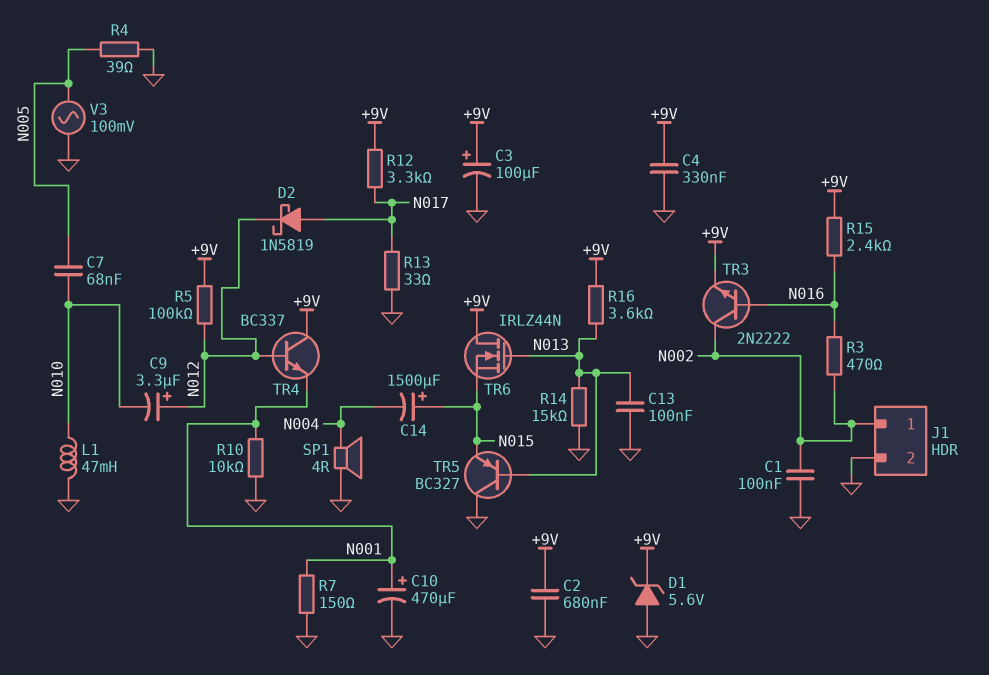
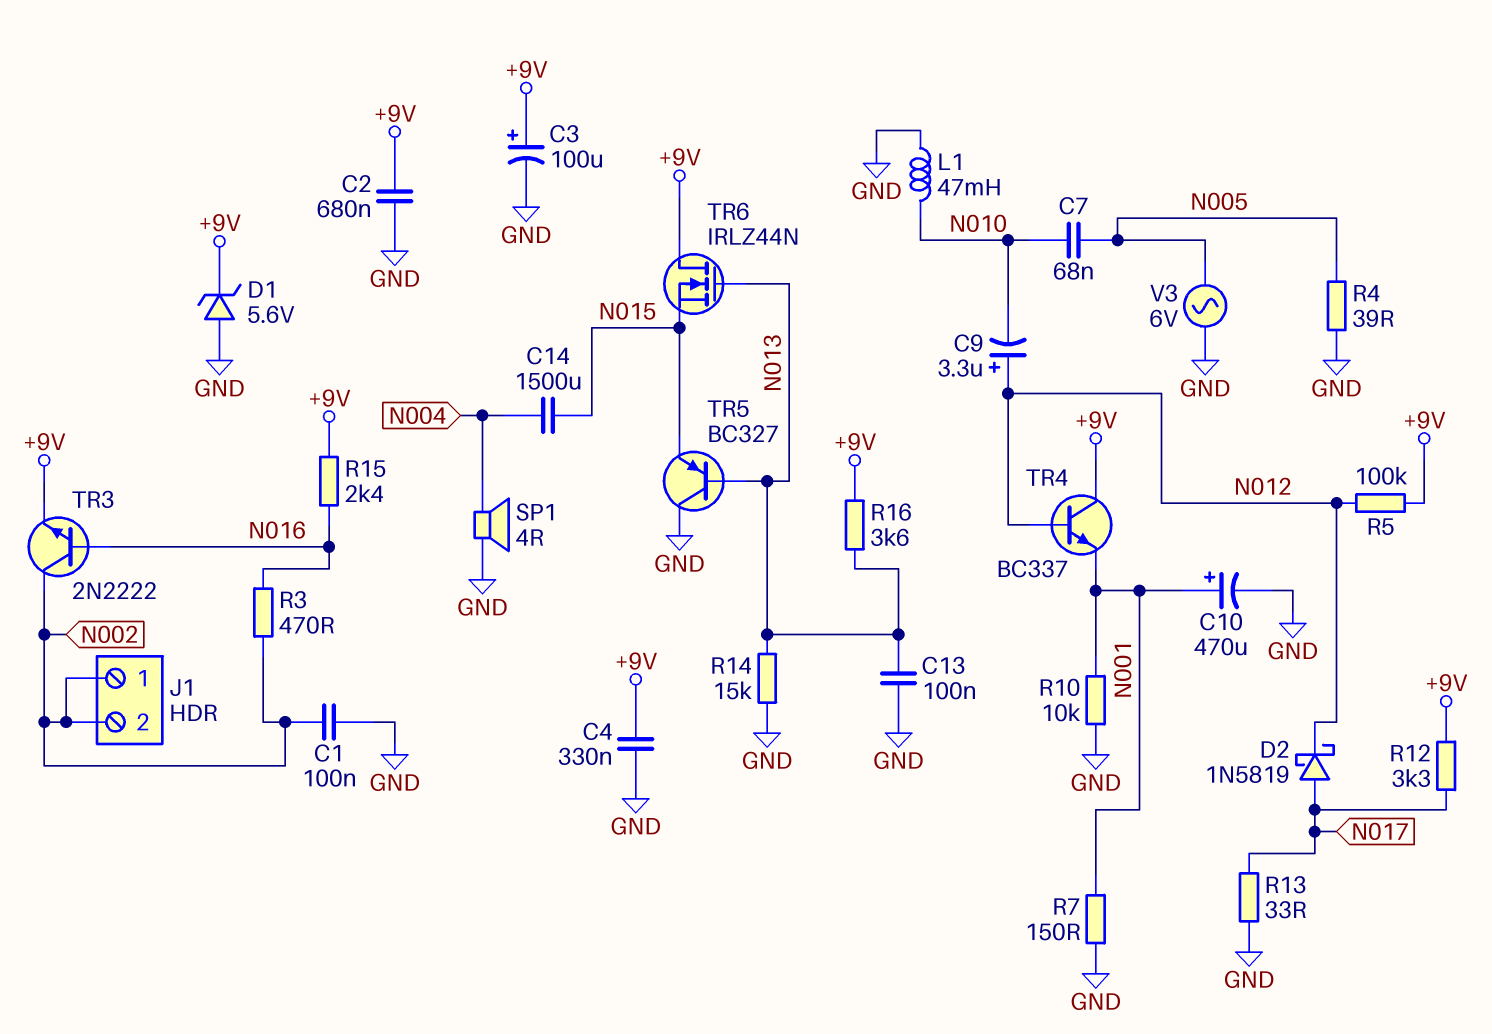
C14: 1500uF (plus N015, minus N004) -> 1500uF (N004, N015)
J1 pin 2: GND -> N002
V3: AC 100mV (GND, N005) -> AC 6V (GND, N005)

